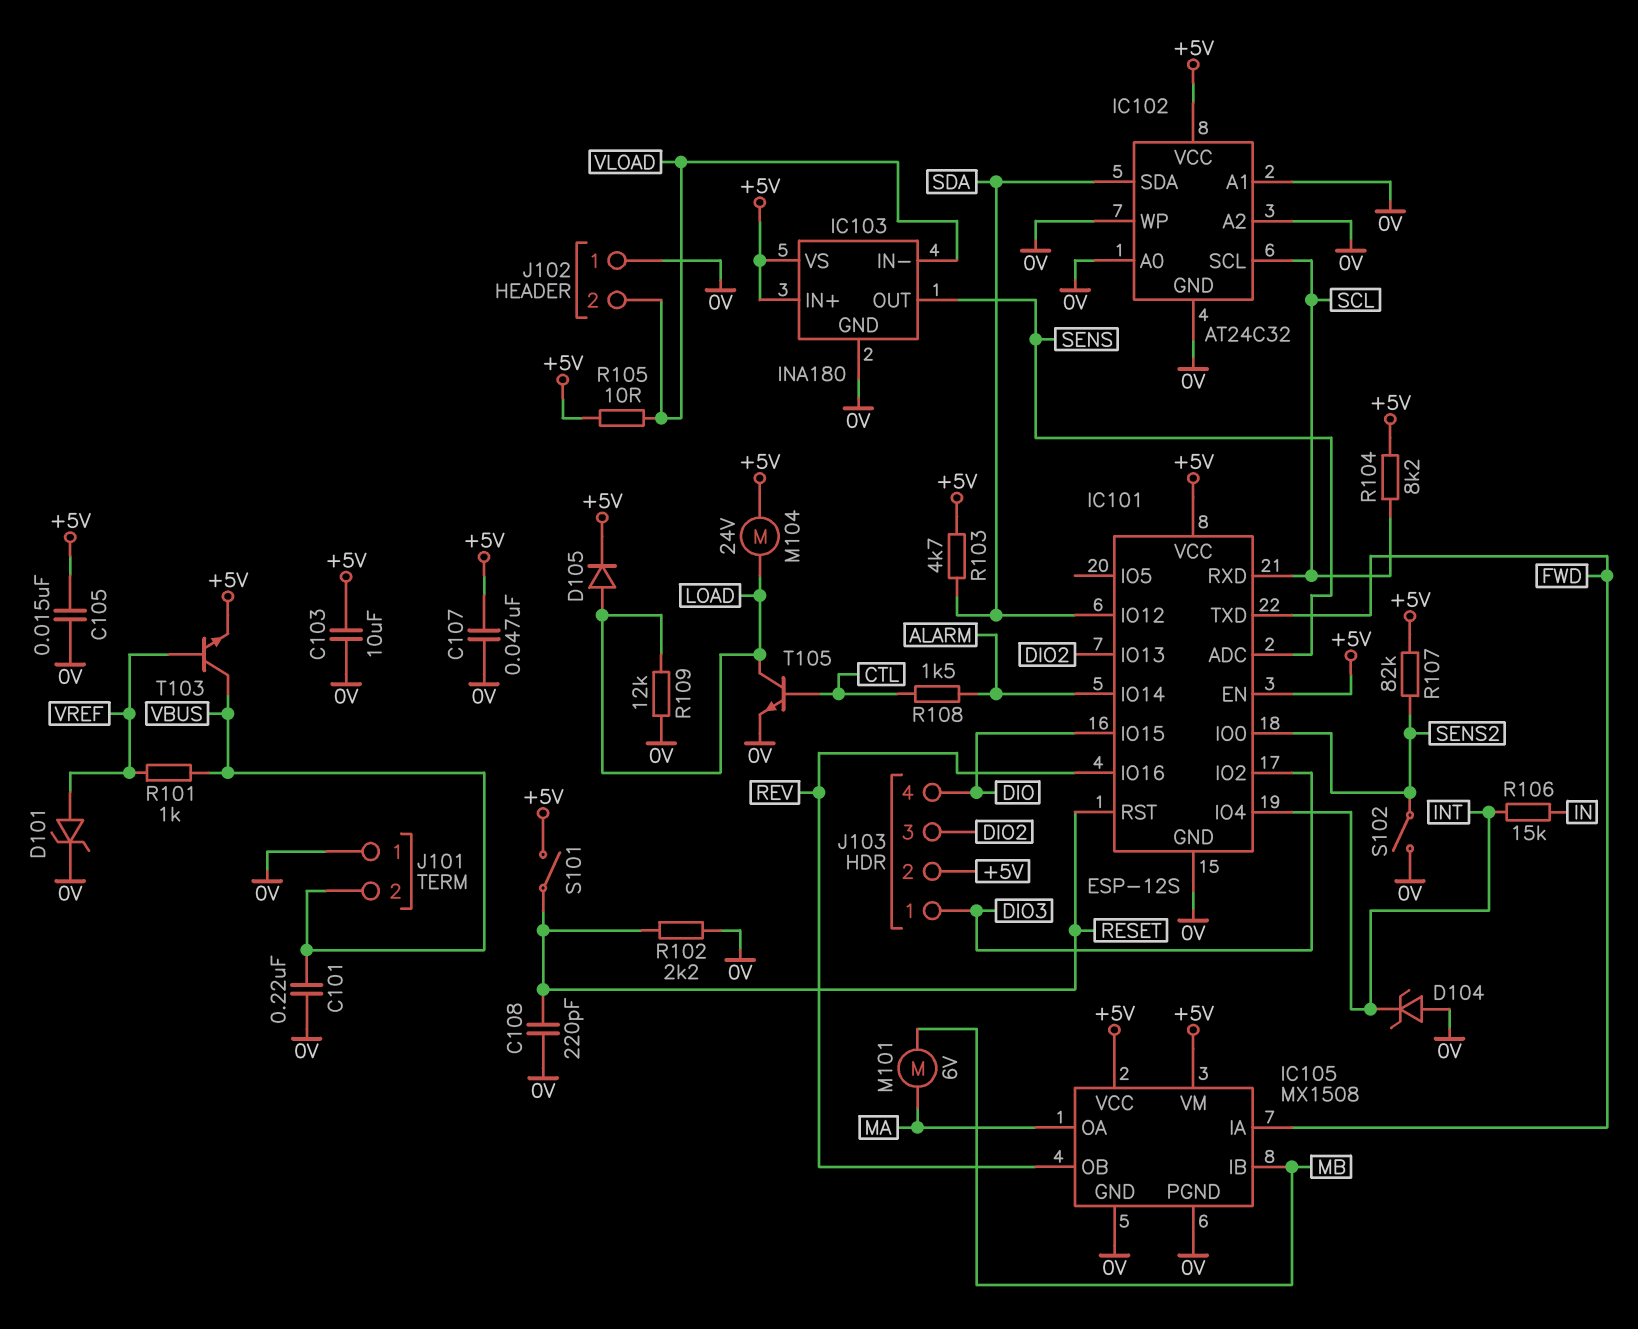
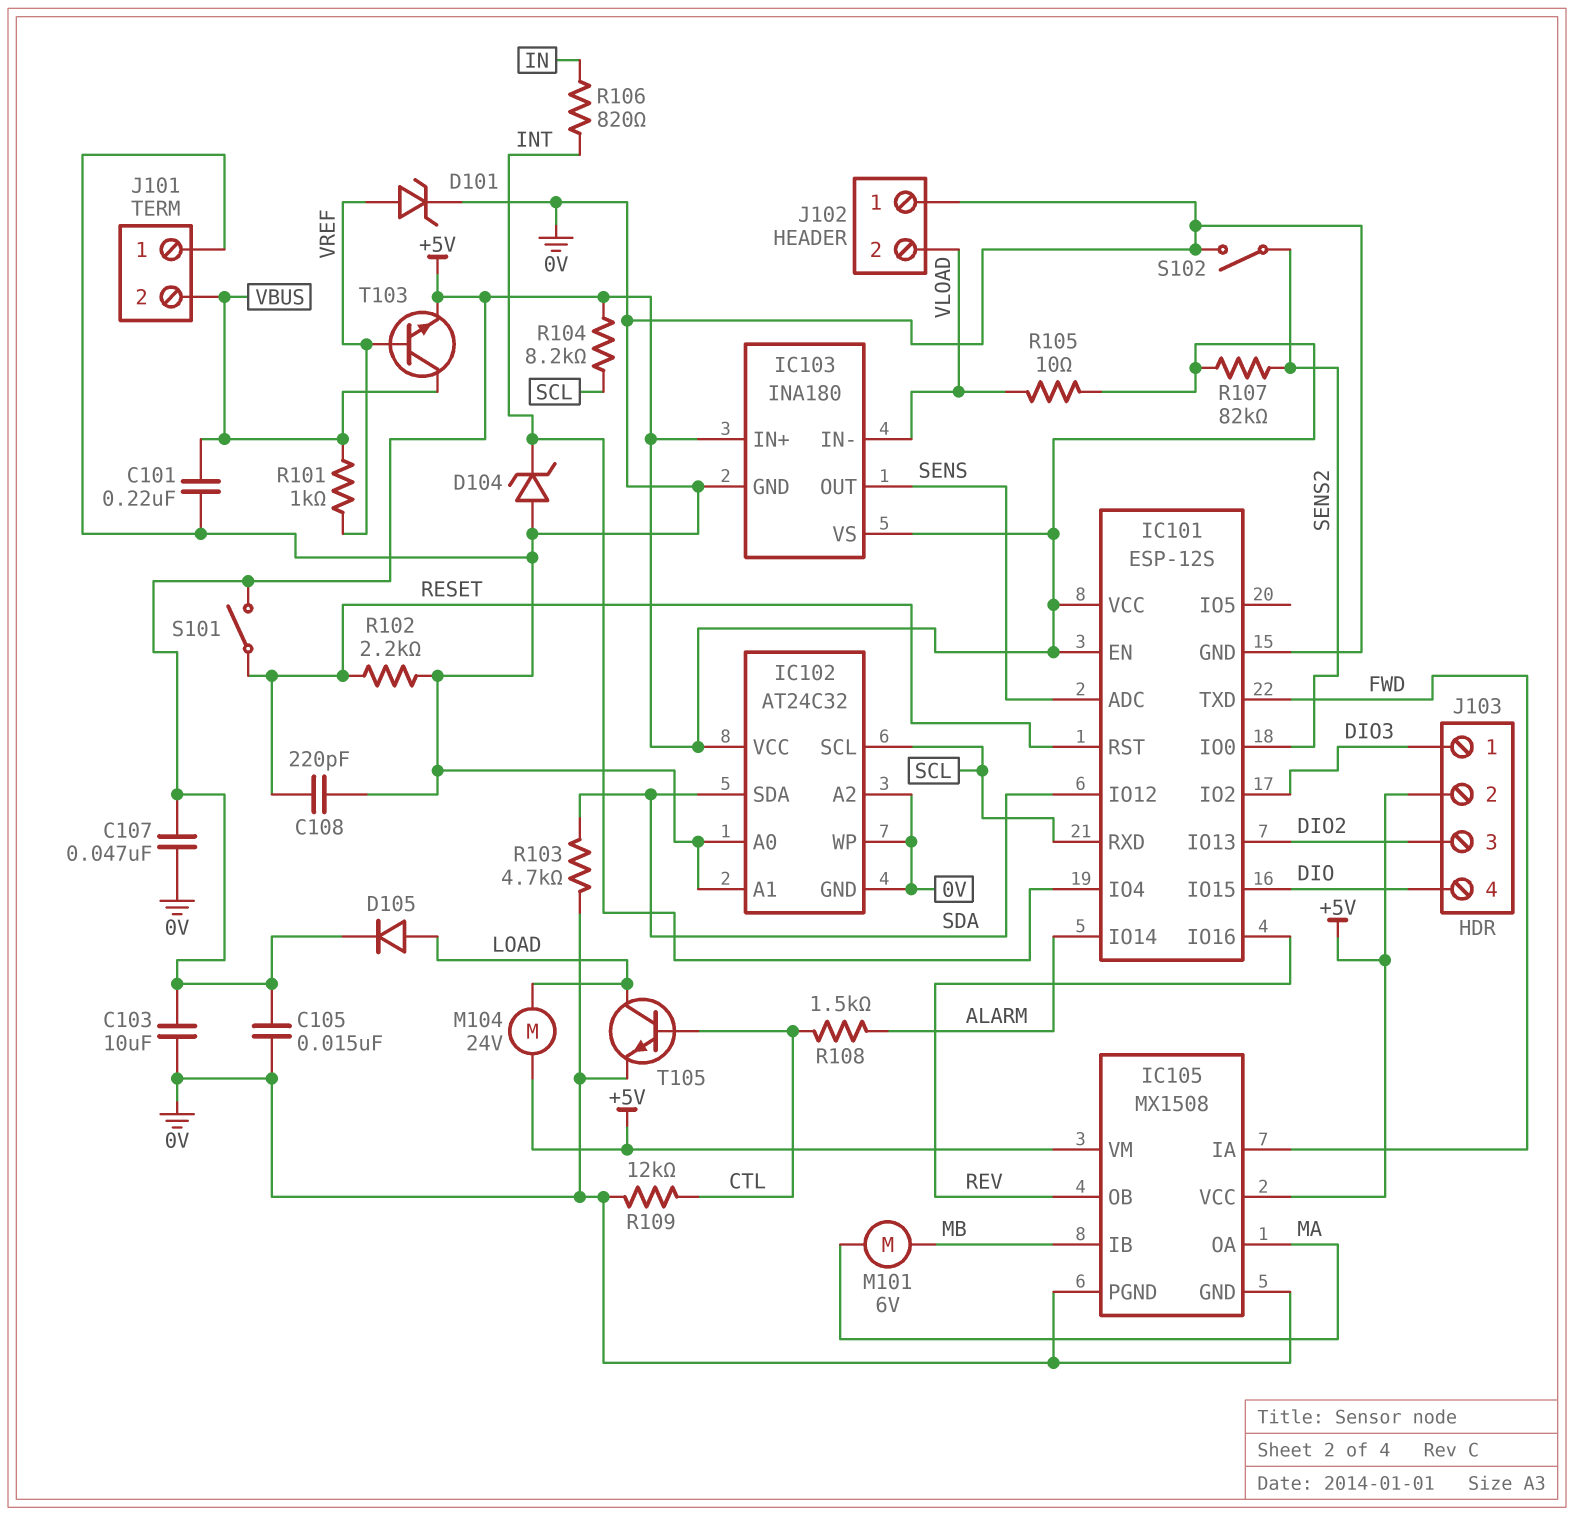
R103: 4.7k (+5V, SDA) -> 4.7k (0V, SDA)
R106: 15k (IN, INT) -> 820 (IN, INT)
R109: 12k (0V, LOAD) -> 12k (0V, CTL)

